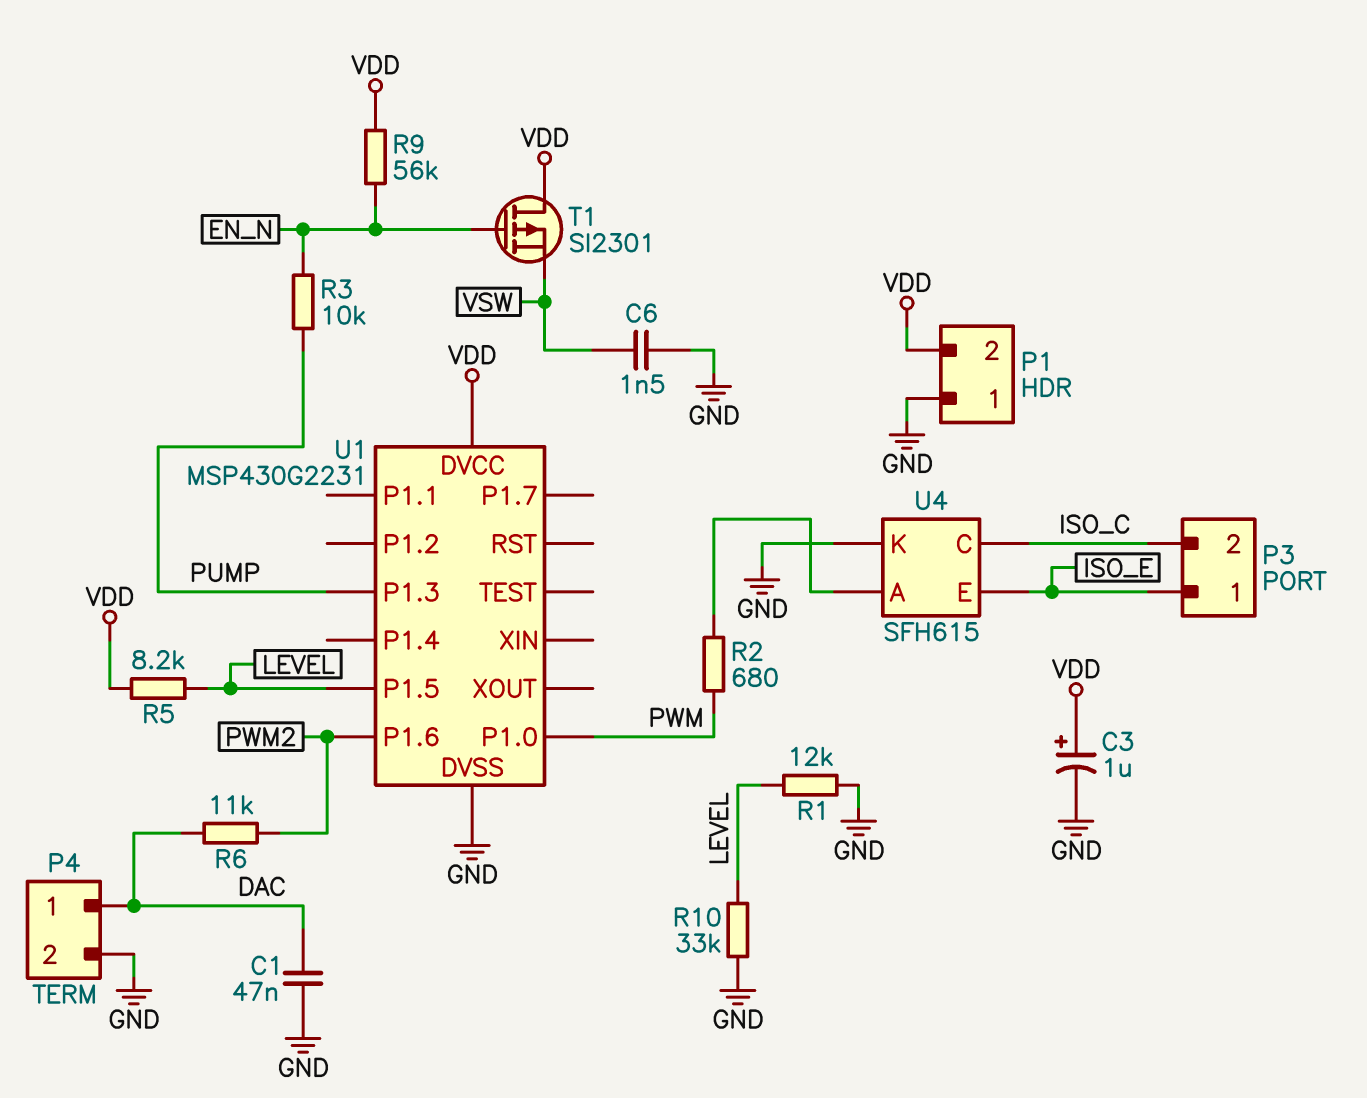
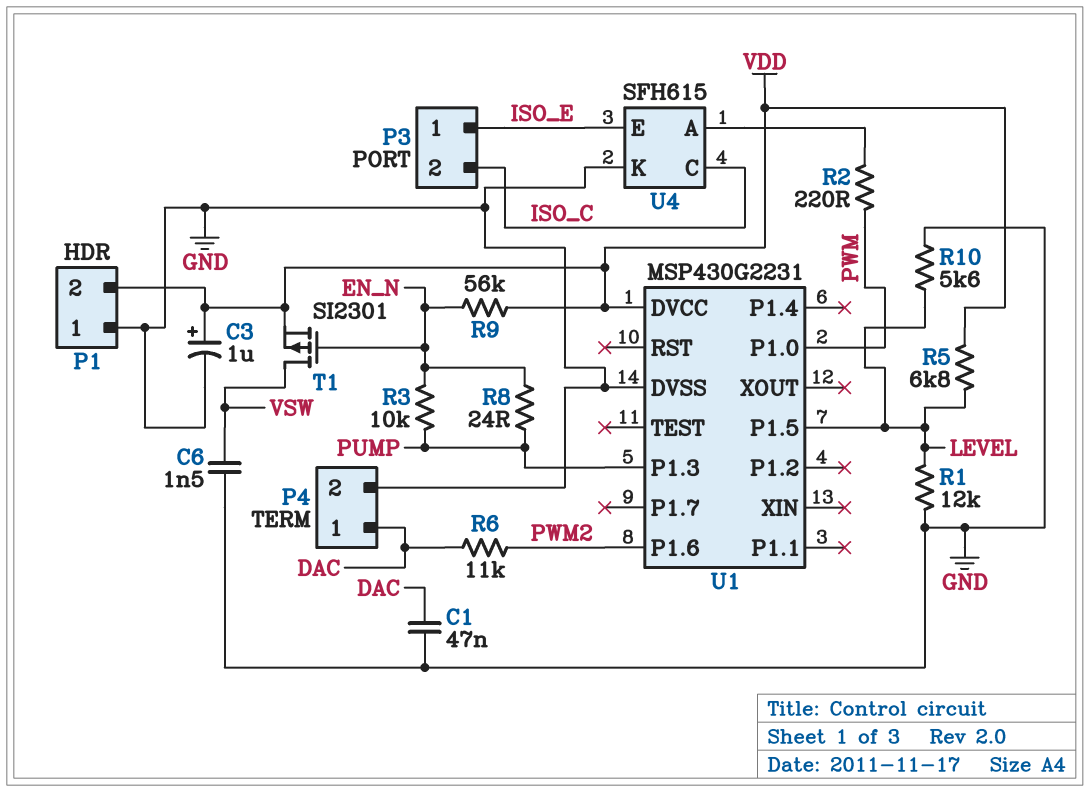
R2: 680 (PWM, U4/A) -> 220 (PWM, U4/A)
R5: 8.2k (LEVEL, VDD) -> 6.8k (LEVEL, VDD)
R8: none -> 24 (EN_N, PUMP)
R10: 33k (GND, LEVEL) -> 5.6k (GND, LEVEL)
T1: PMOS SI2301 (G EN_N, D VDD, S VSW) -> PMOS SI2301 (G EN_N, D VSW, S VDD)

